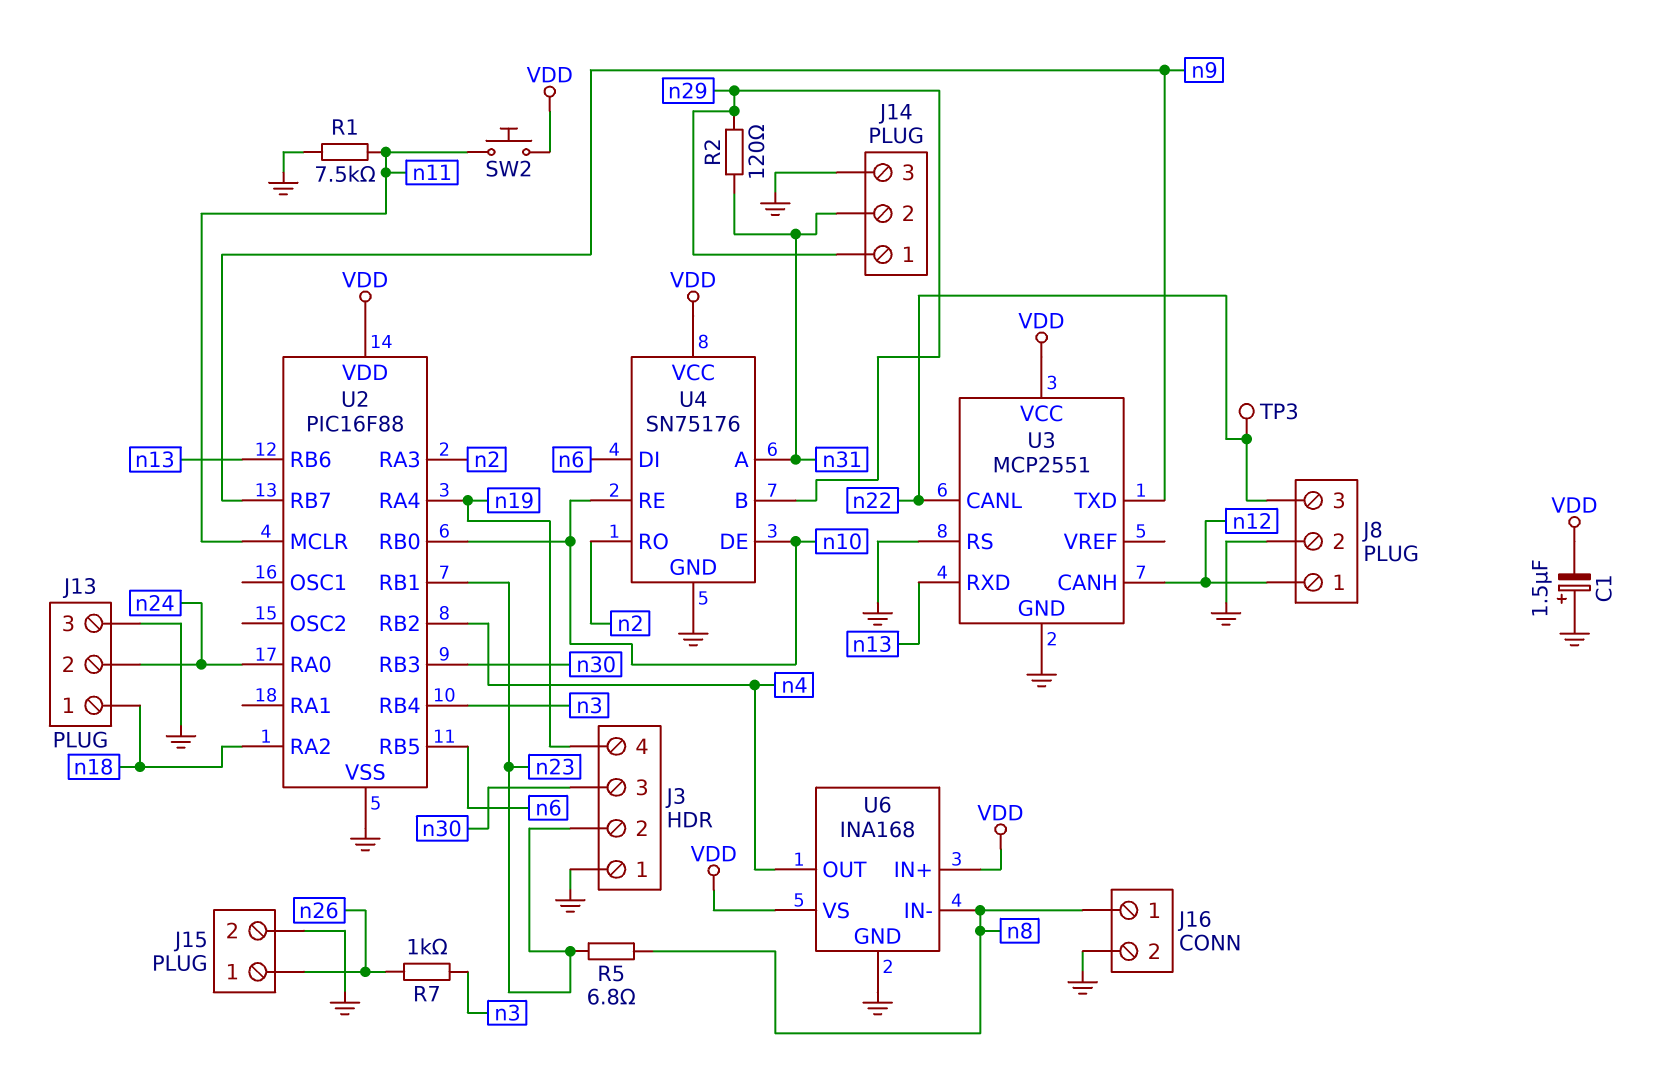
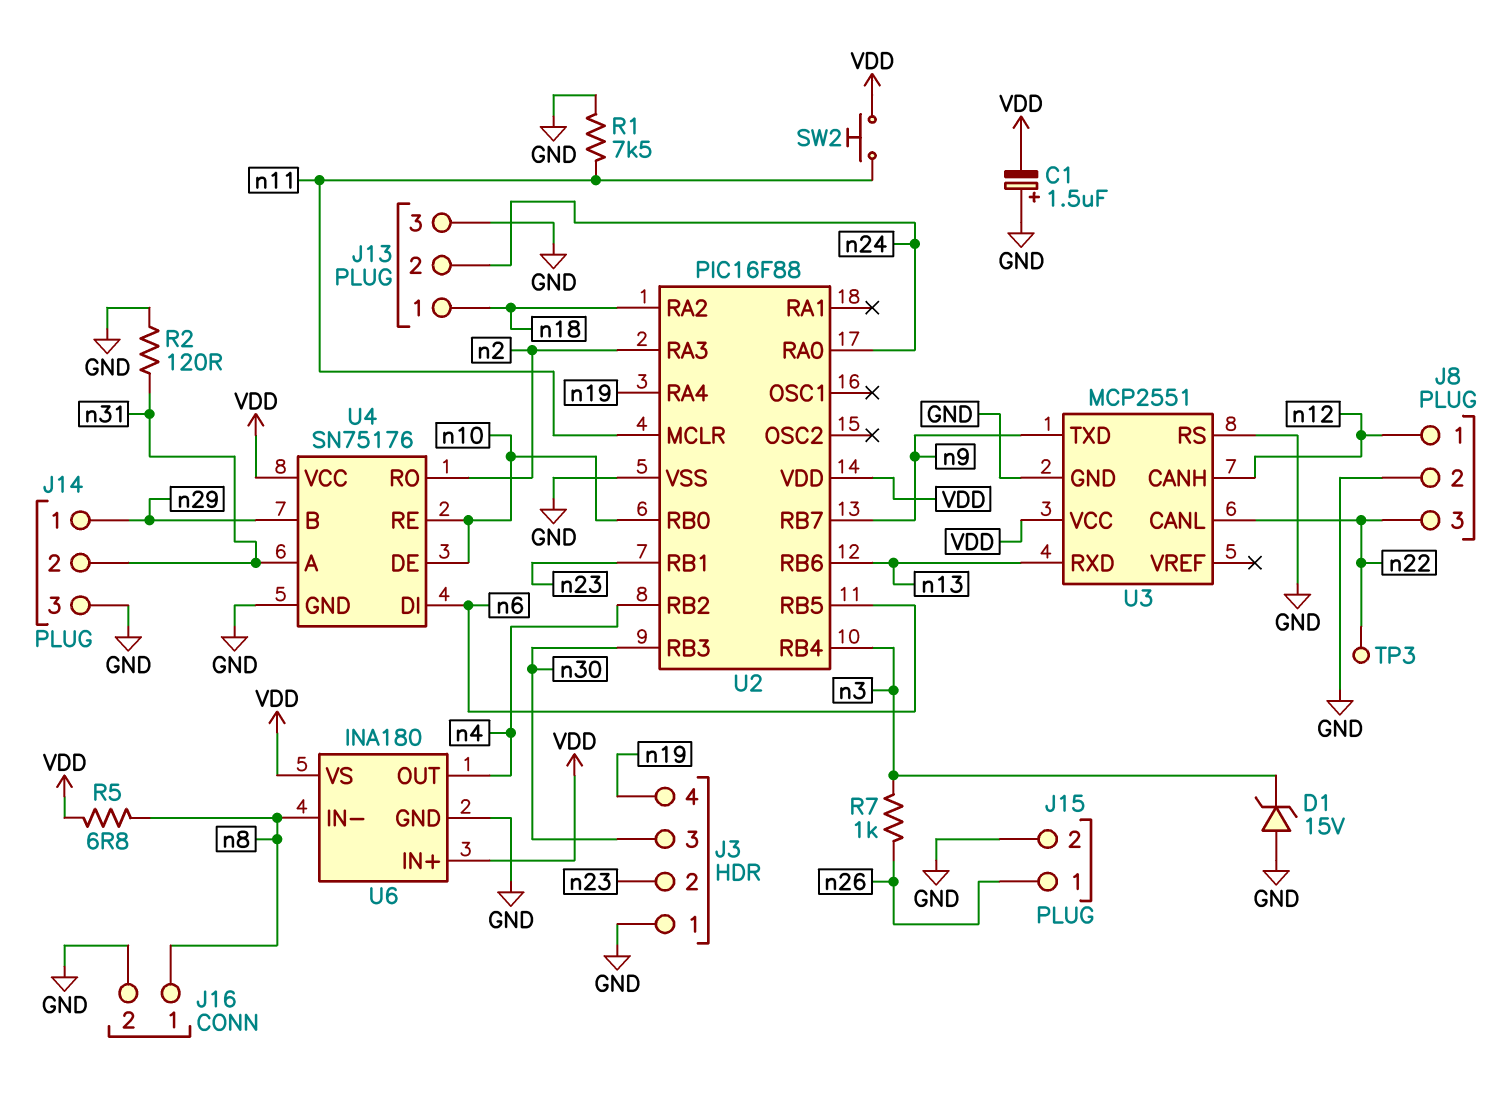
D1: none -> zener 15V (A GND, K n3)
R2: 120 (n29, n31) -> 120 (GND, n31)
R5: 6.8 (n8, n23) -> 6.8 (VDD, n8)
U6: INA168 -> INA180

